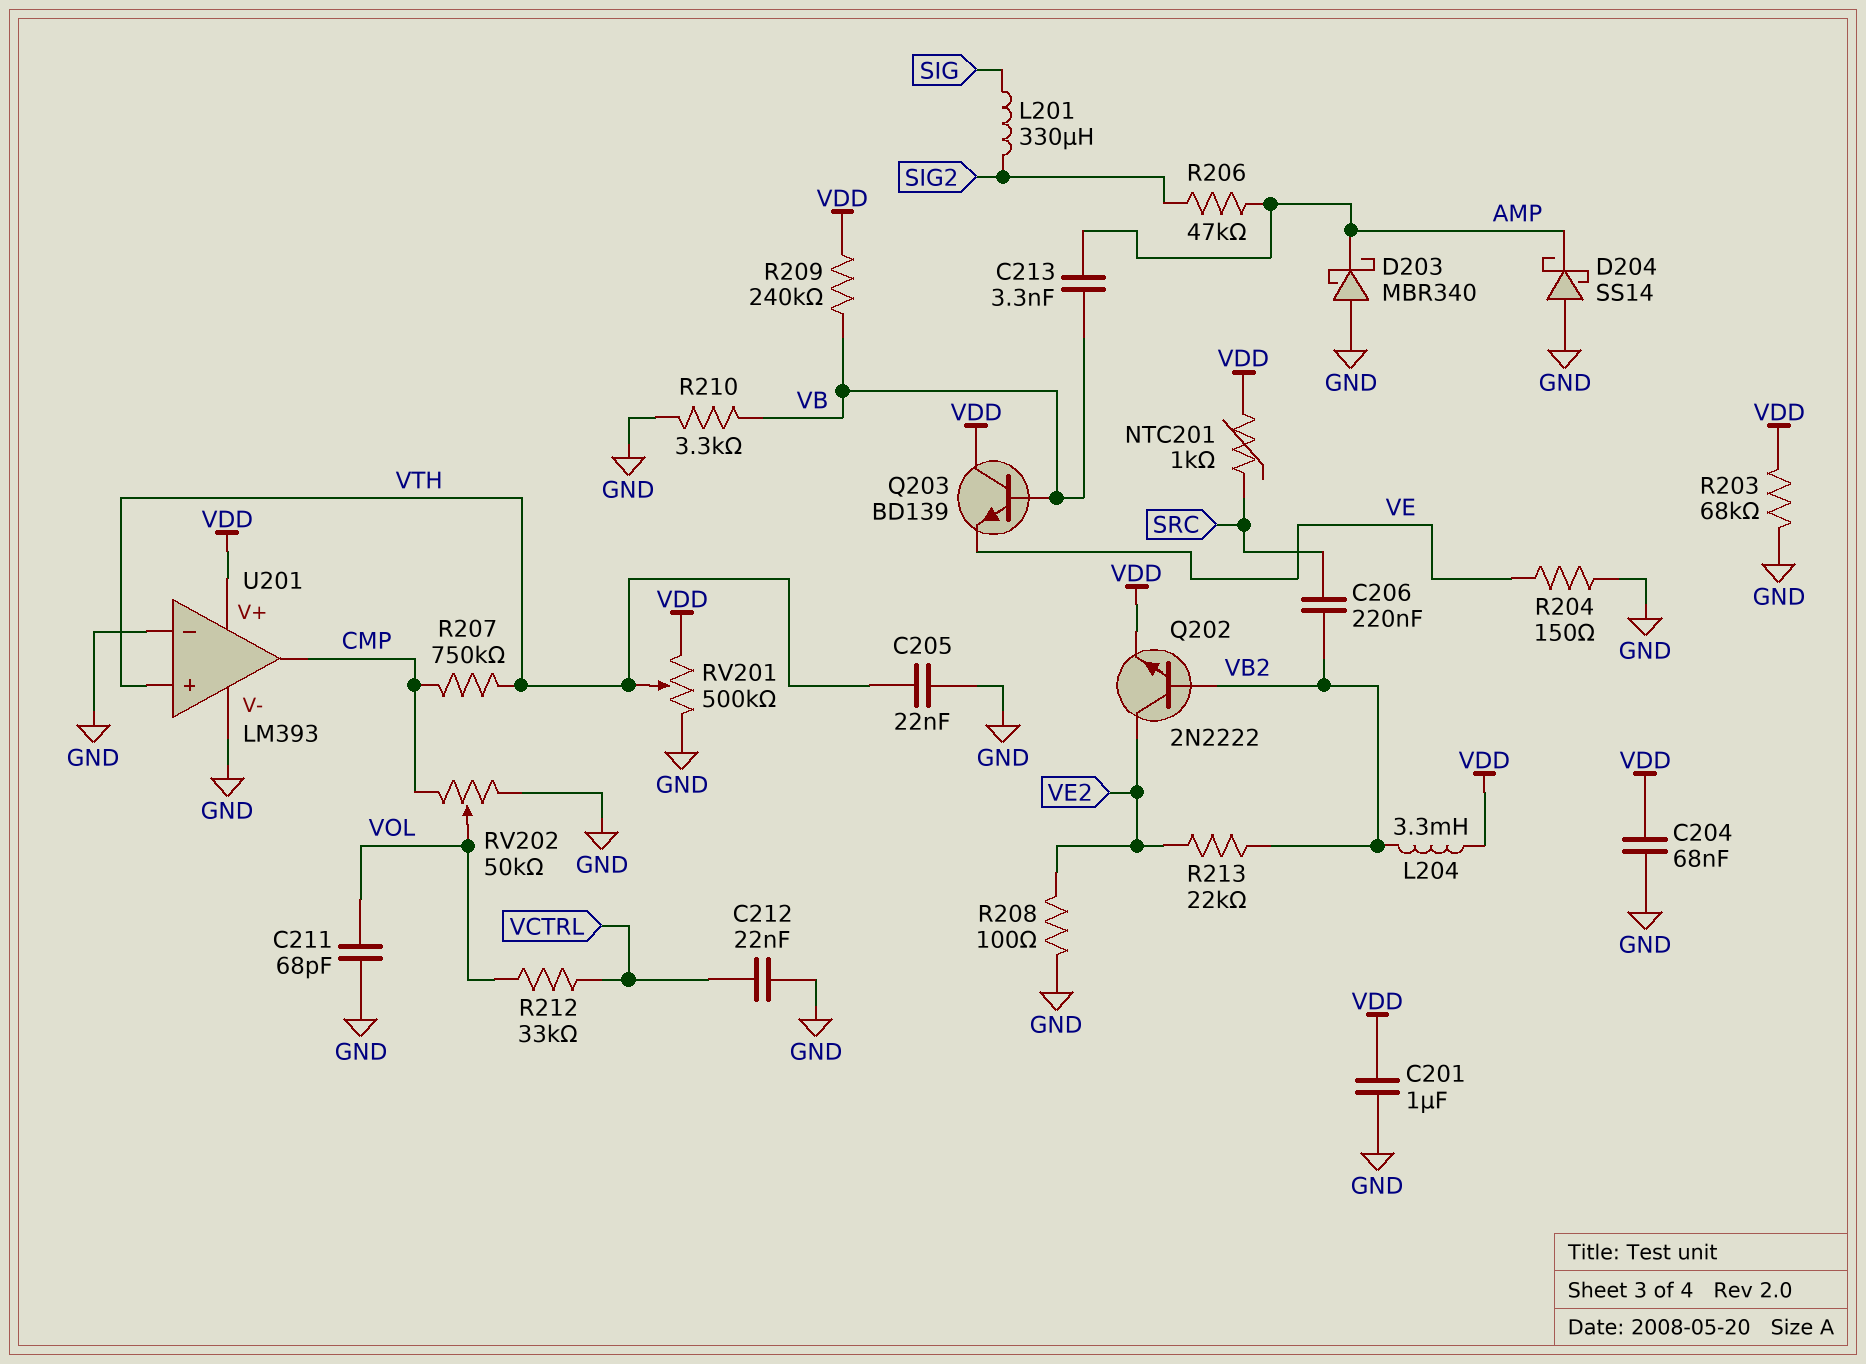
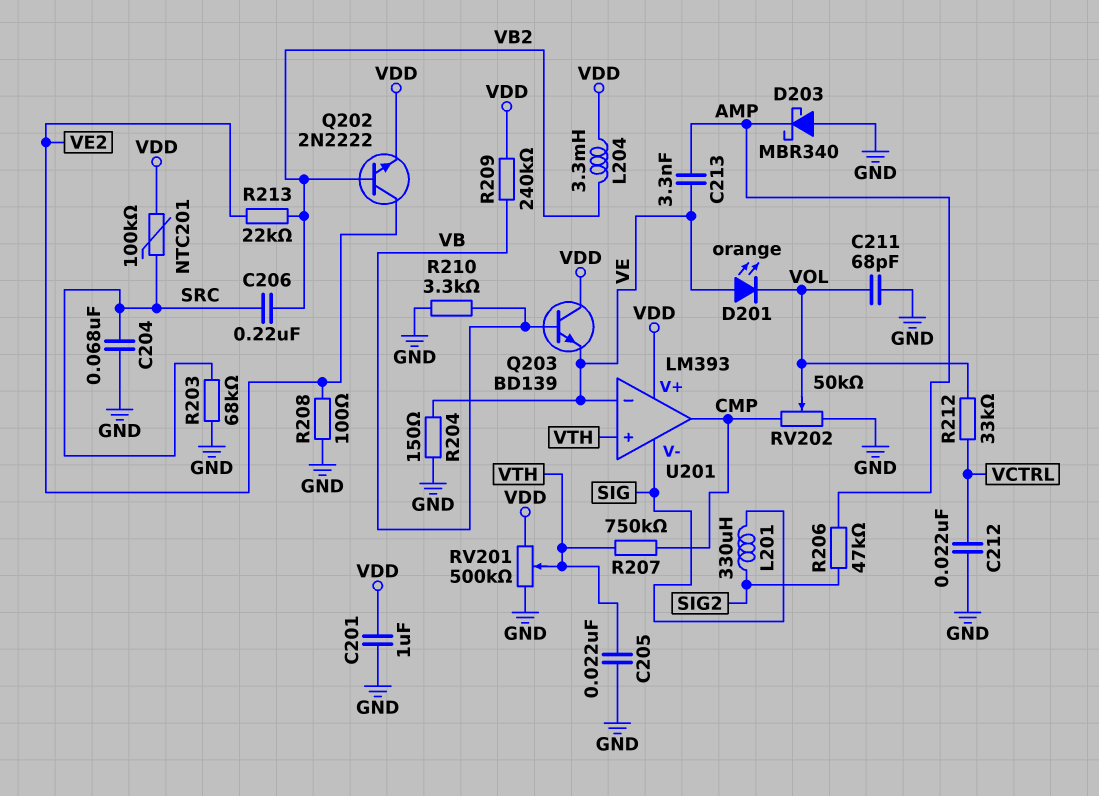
C204: 68nF (GND, VDD) -> 68nF (GND, SRC)
C213: 3.3nF (AMP, VB) -> 3.3nF (AMP, VE)
D201: none -> LED orange (A VE, K VOL)
D204: schottky SS14 (A GND, K AMP) -> none
NTC201: 1k (SRC, VDD) -> 100k (SRC, VDD)
R203: 68k (GND, VDD) -> 68k (GND, SRC)
U201 pin V-: GND -> SIG
U201 pin in-: GND -> VE

